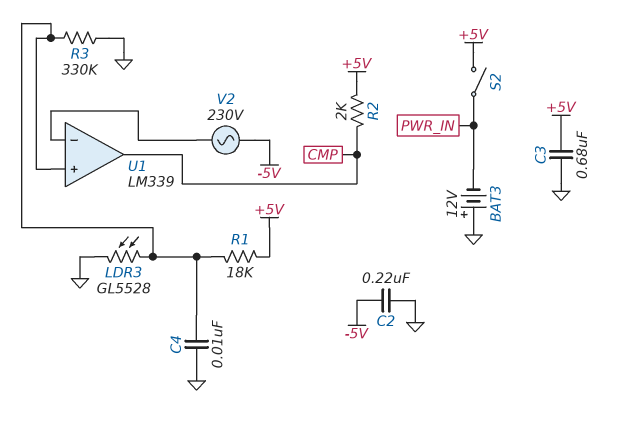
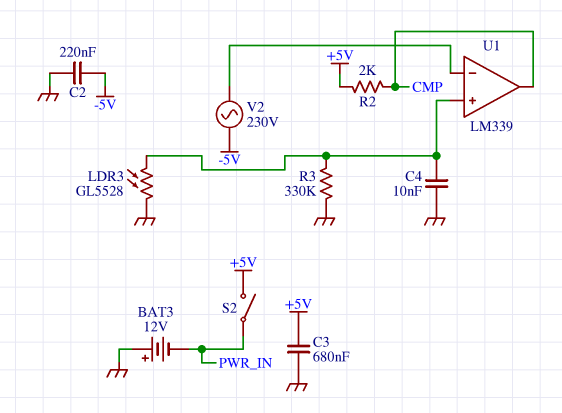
R1: 18k (+5V, U1/in+) -> none

